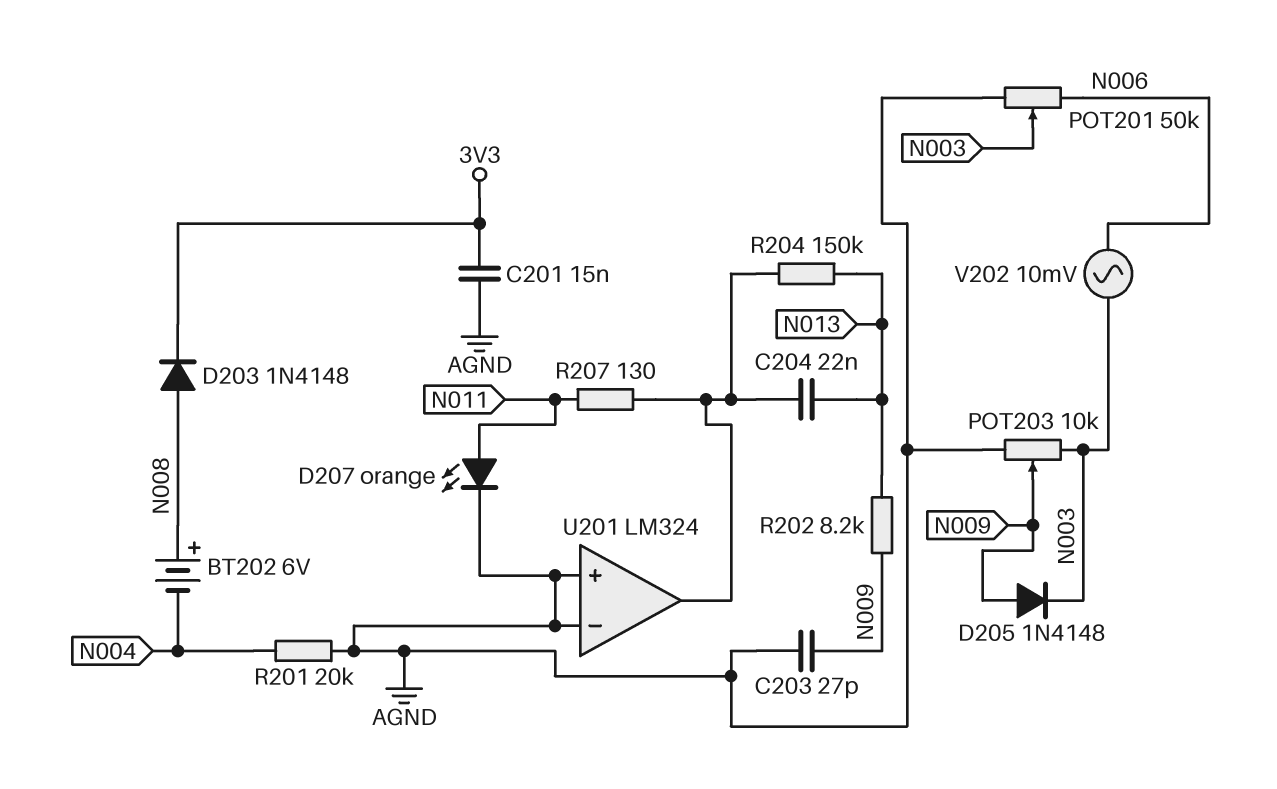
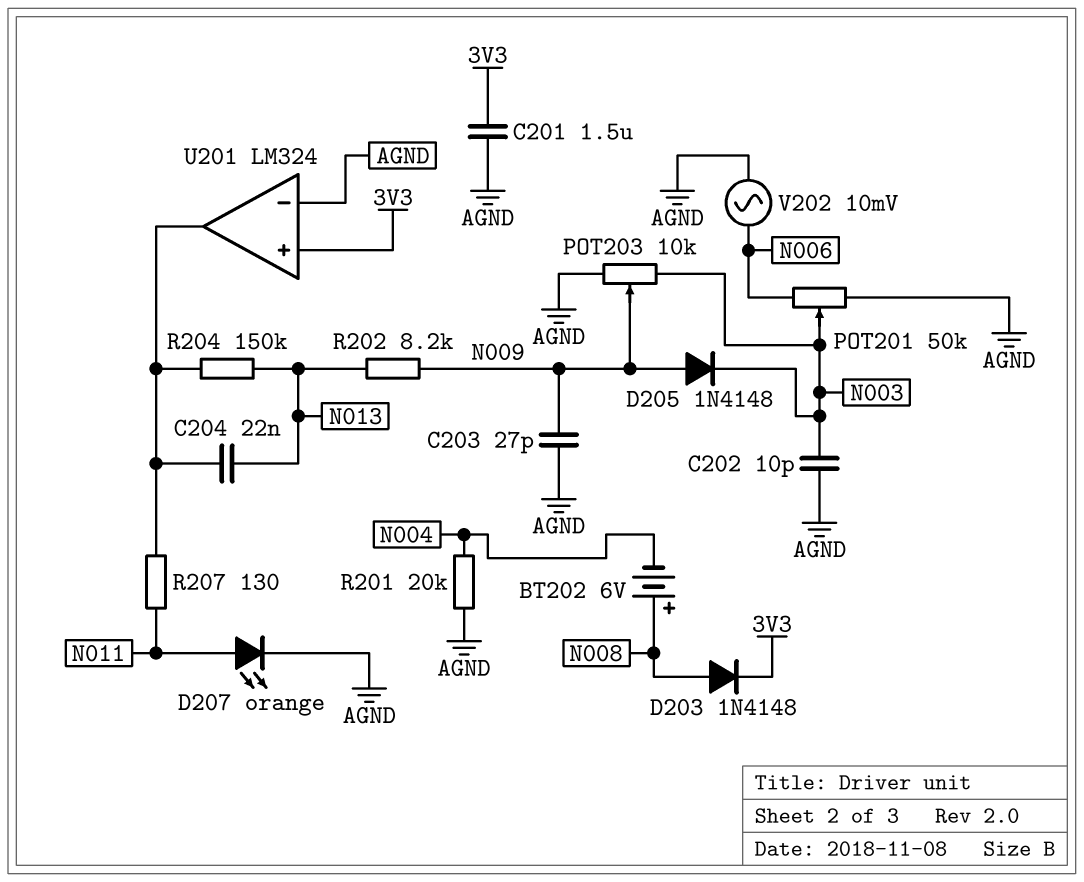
C201: 15nF (3V3, AGND) -> 1.5uF (3V3, AGND)
C202: none -> 10pF (AGND, N003)
U201 pin in+: AGND -> 3V3
V202: AC 10mV (N003, N006) -> AC 10mV (AGND, N006)

